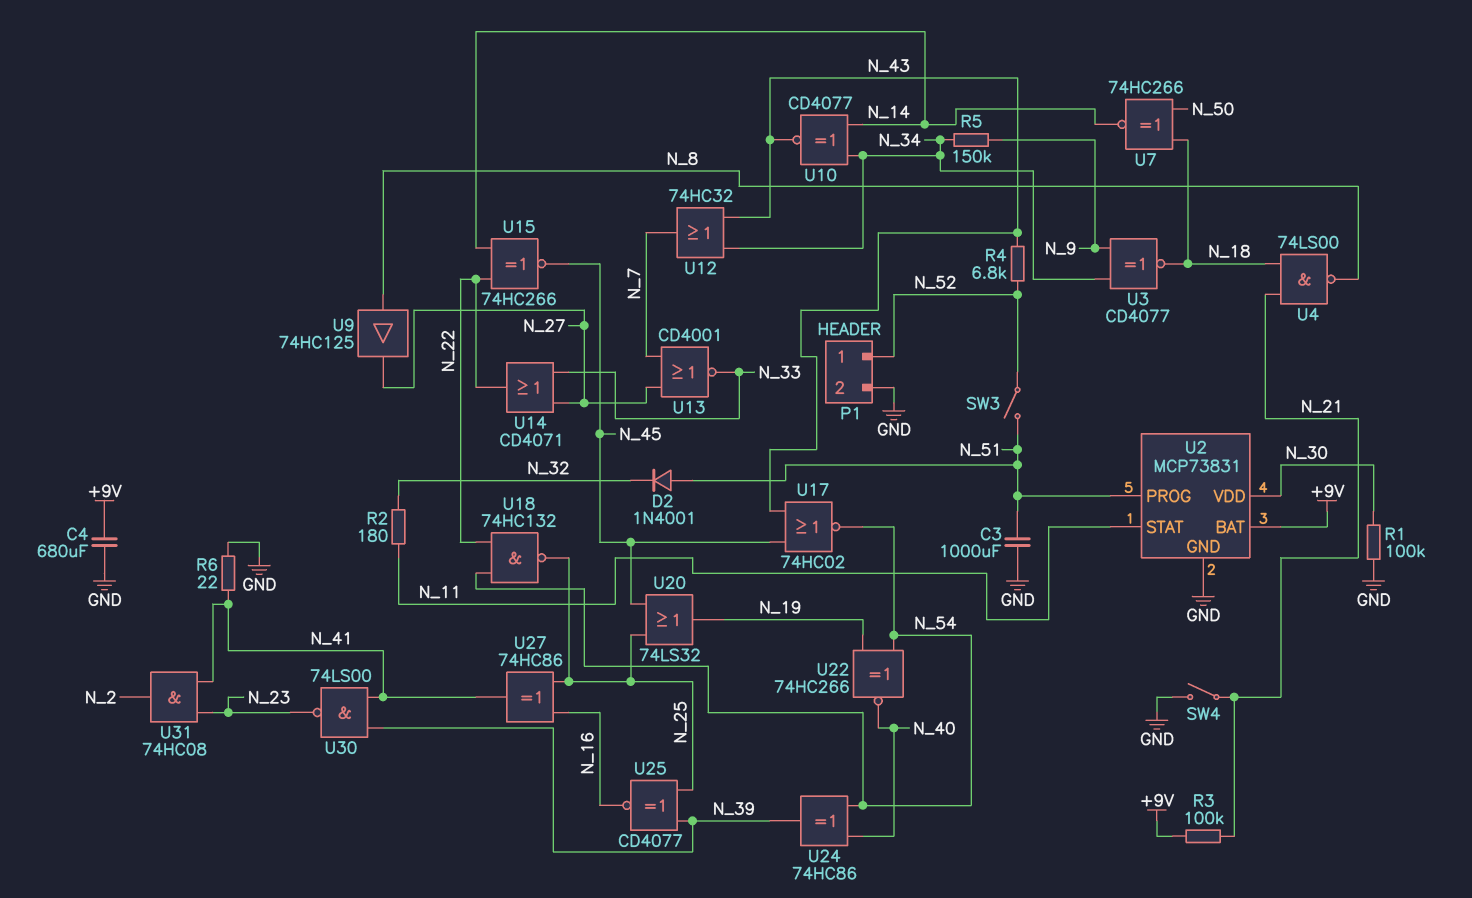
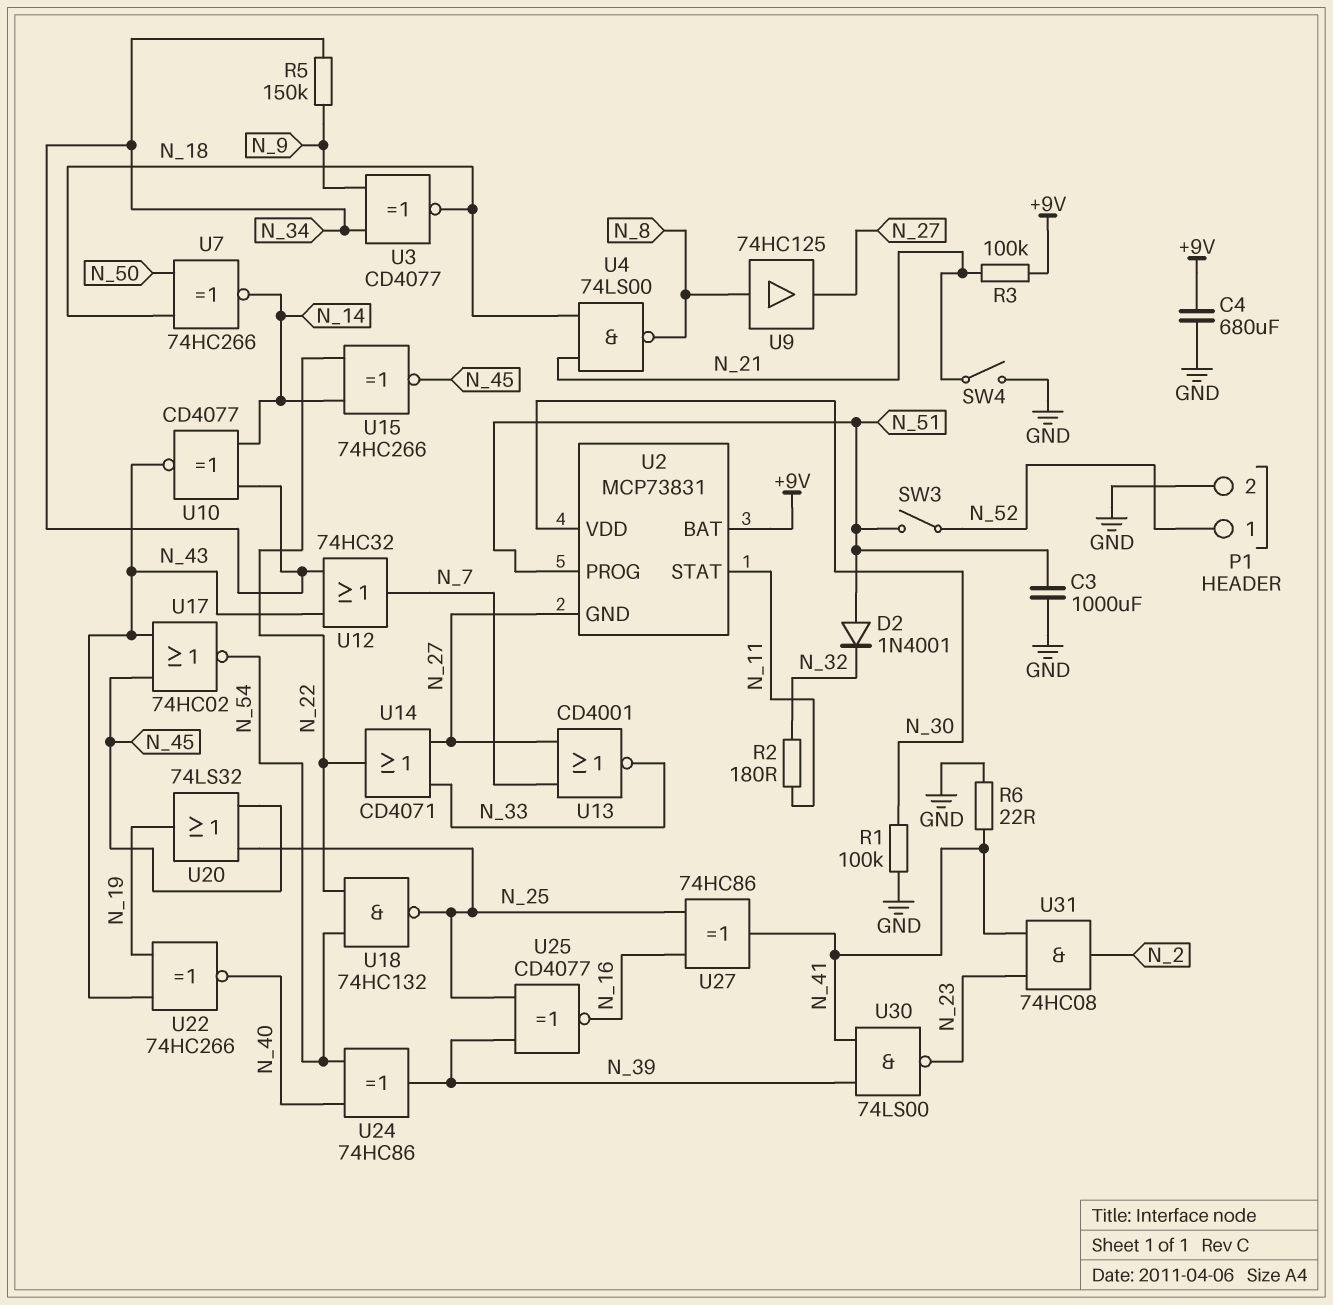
R4: 6.8k (N_43, N_52) -> none
U2 pin GND: GND -> N_27
U22: XNOR 74HC266 (in N_19, in N_54, out N_40) -> XNOR 74HC266 (in N_19, in N_43, out N_40)

